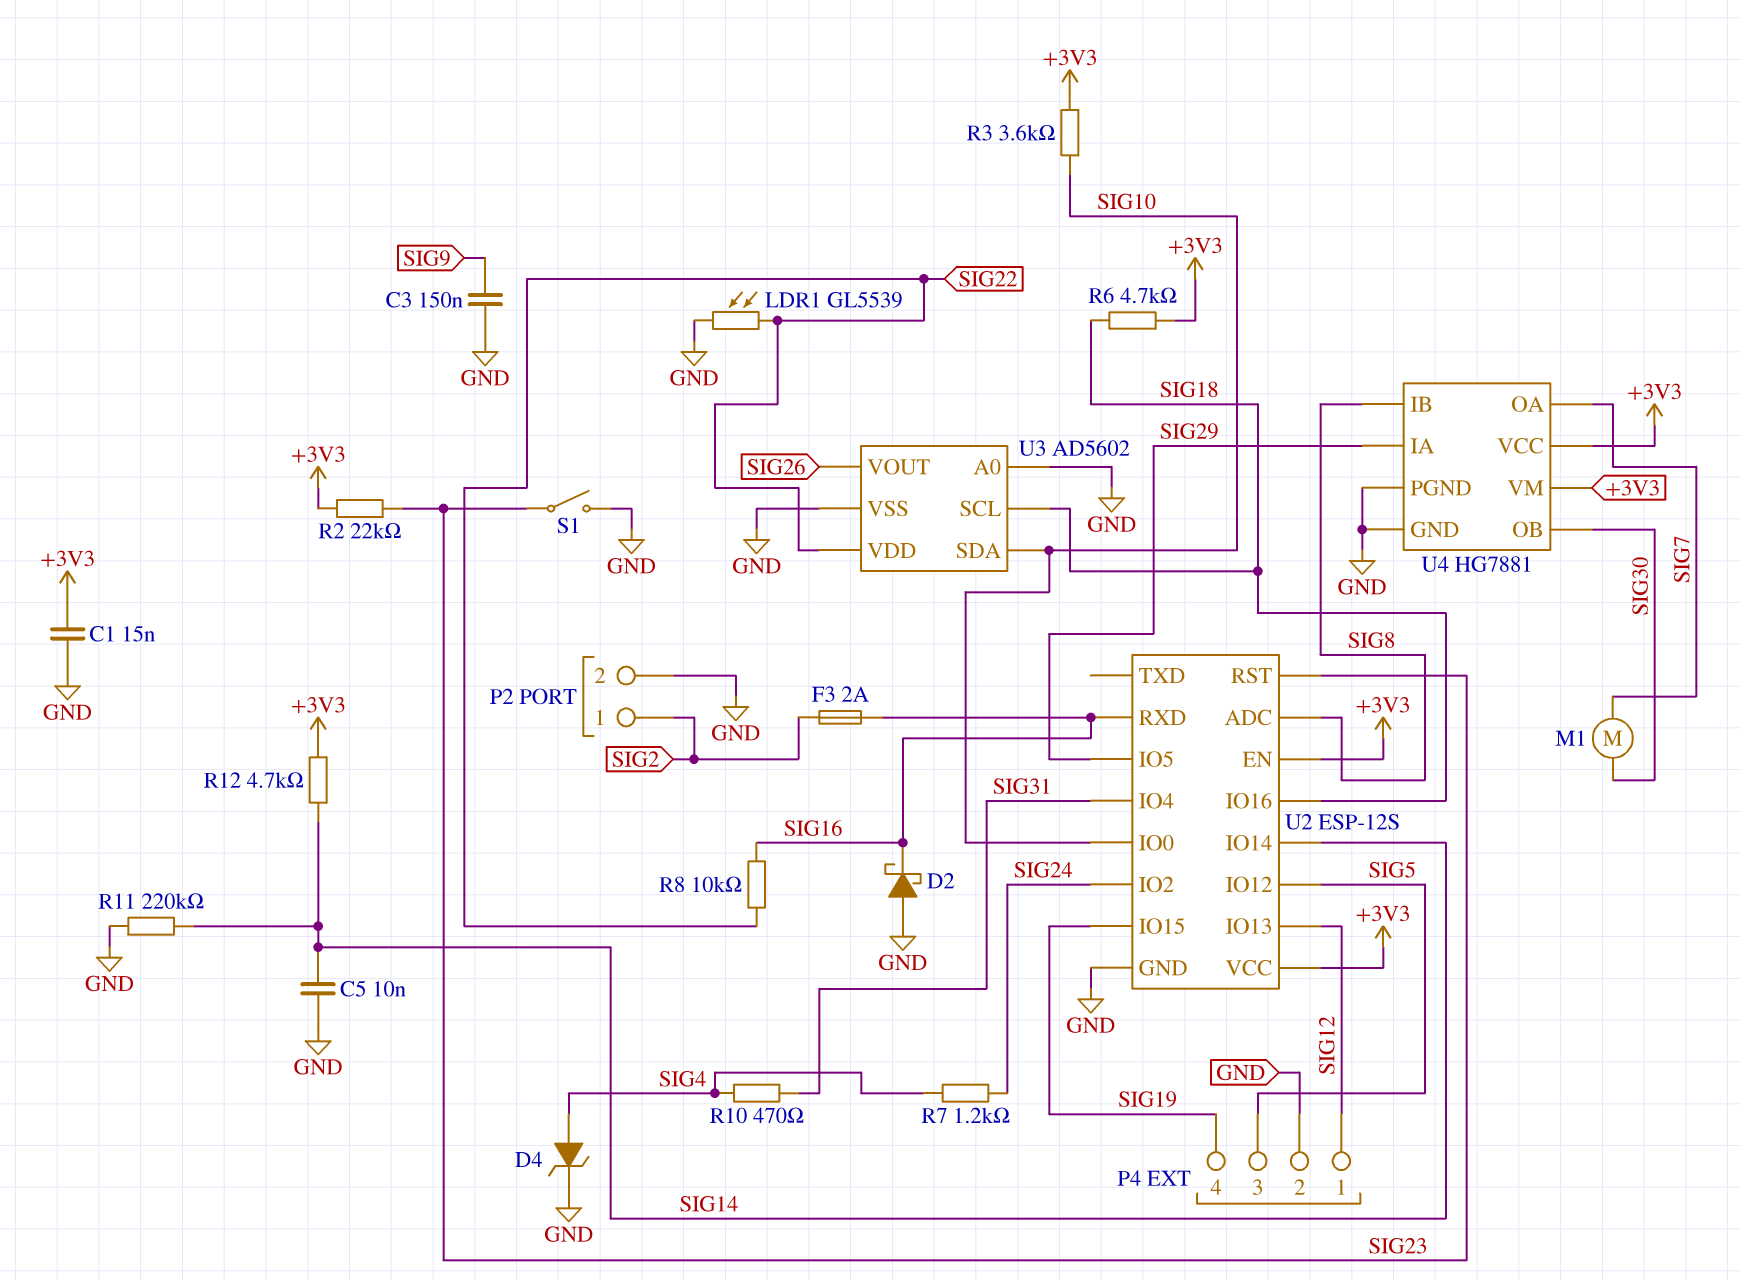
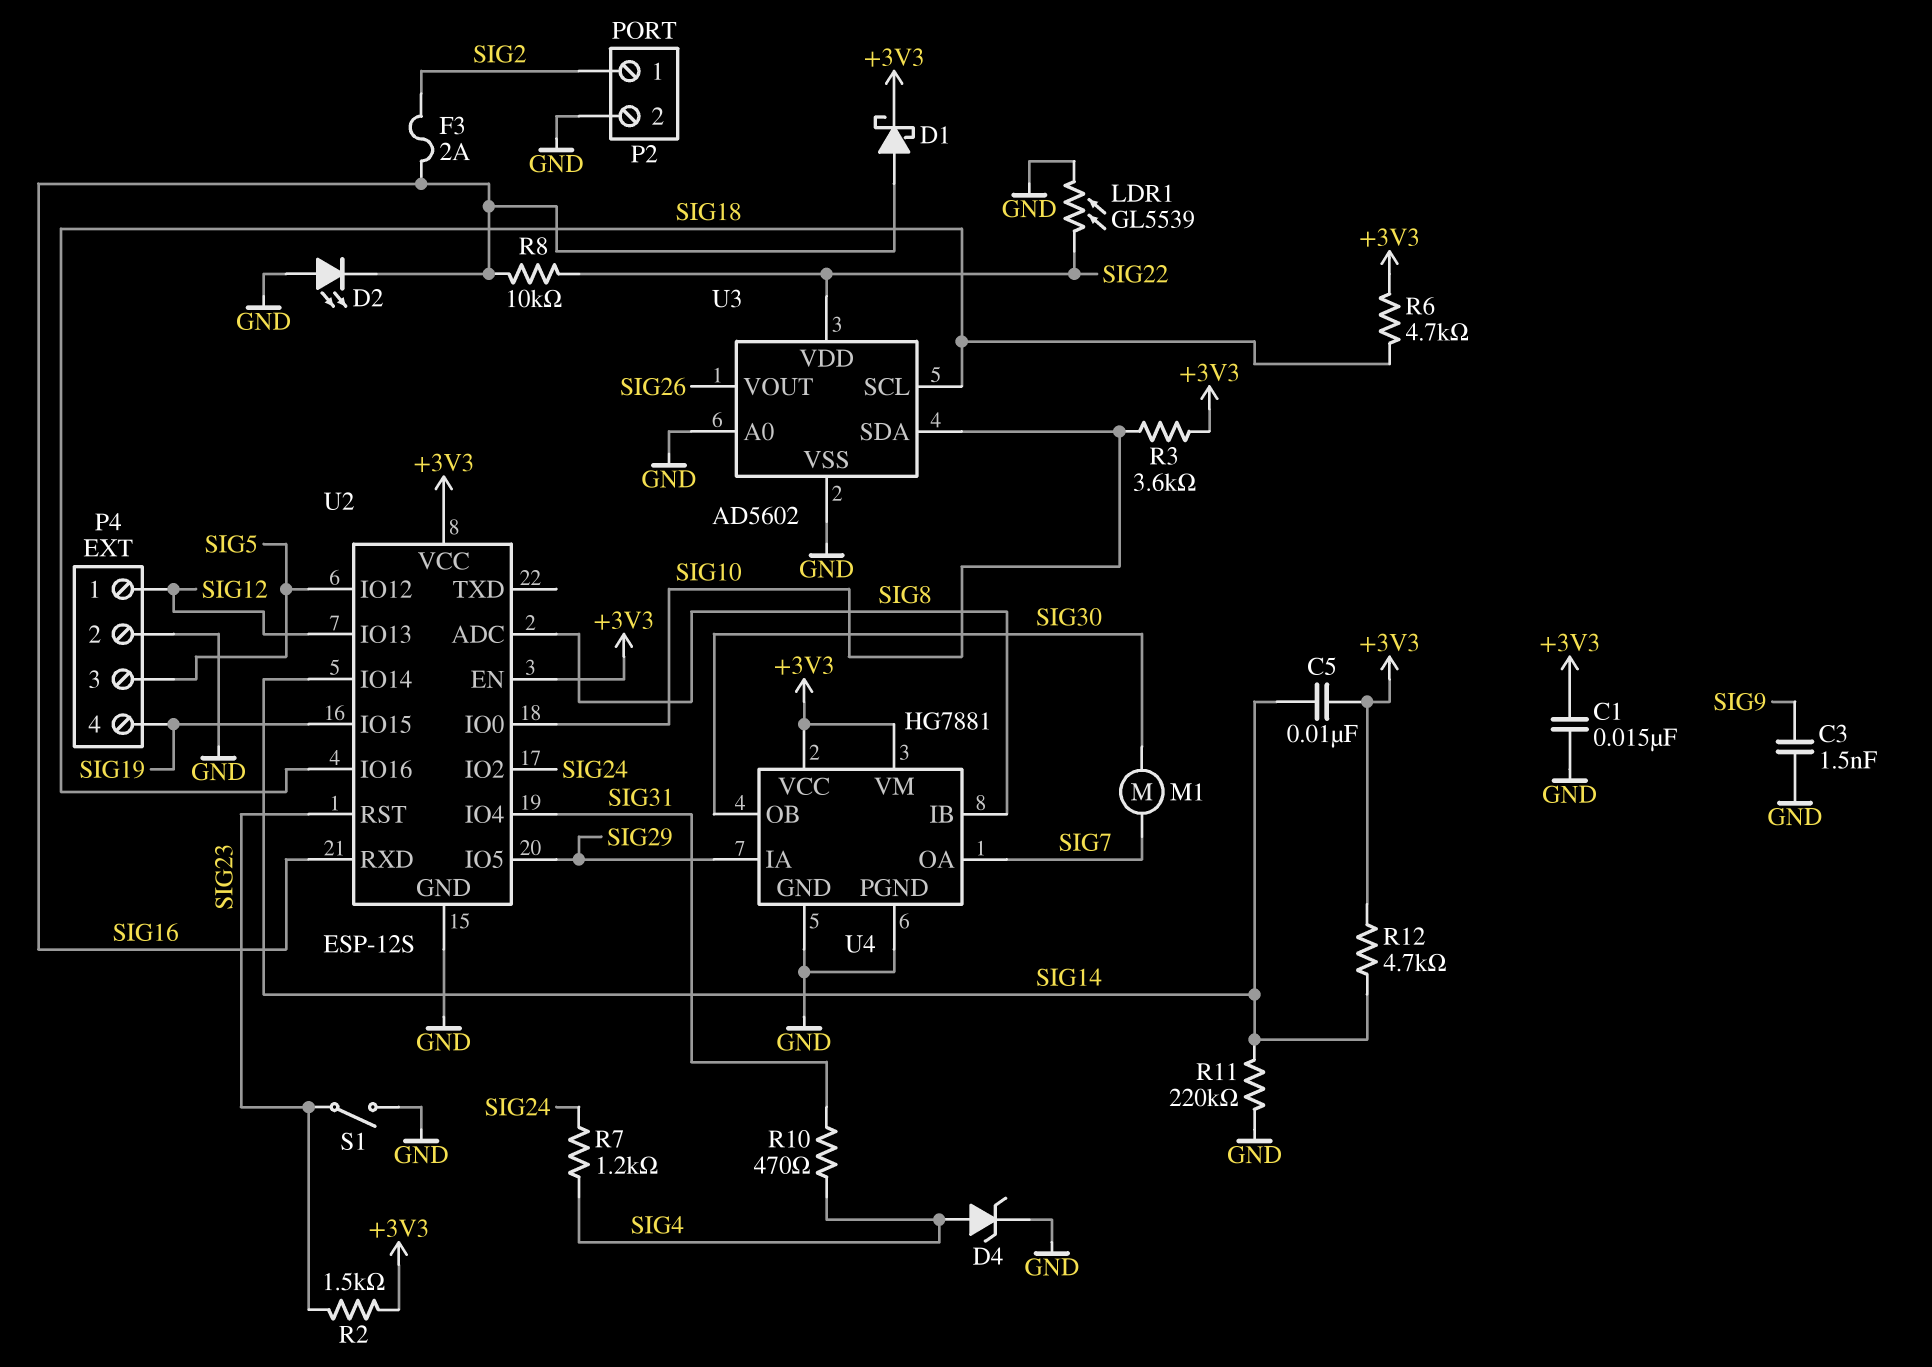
C3: 150nF (GND, SIG9) -> 1.5nF (GND, SIG9)
C5: 10nF (GND, SIG14) -> 10nF (+3V3, SIG14)
D1: none -> schottky (A SIG16, K +3V3)
D2: schottky (A GND, K SIG16) -> LED (A GND, K SIG16)
R2: 22k (+3V3, SIG23) -> 1.5k (+3V3, SIG23)

